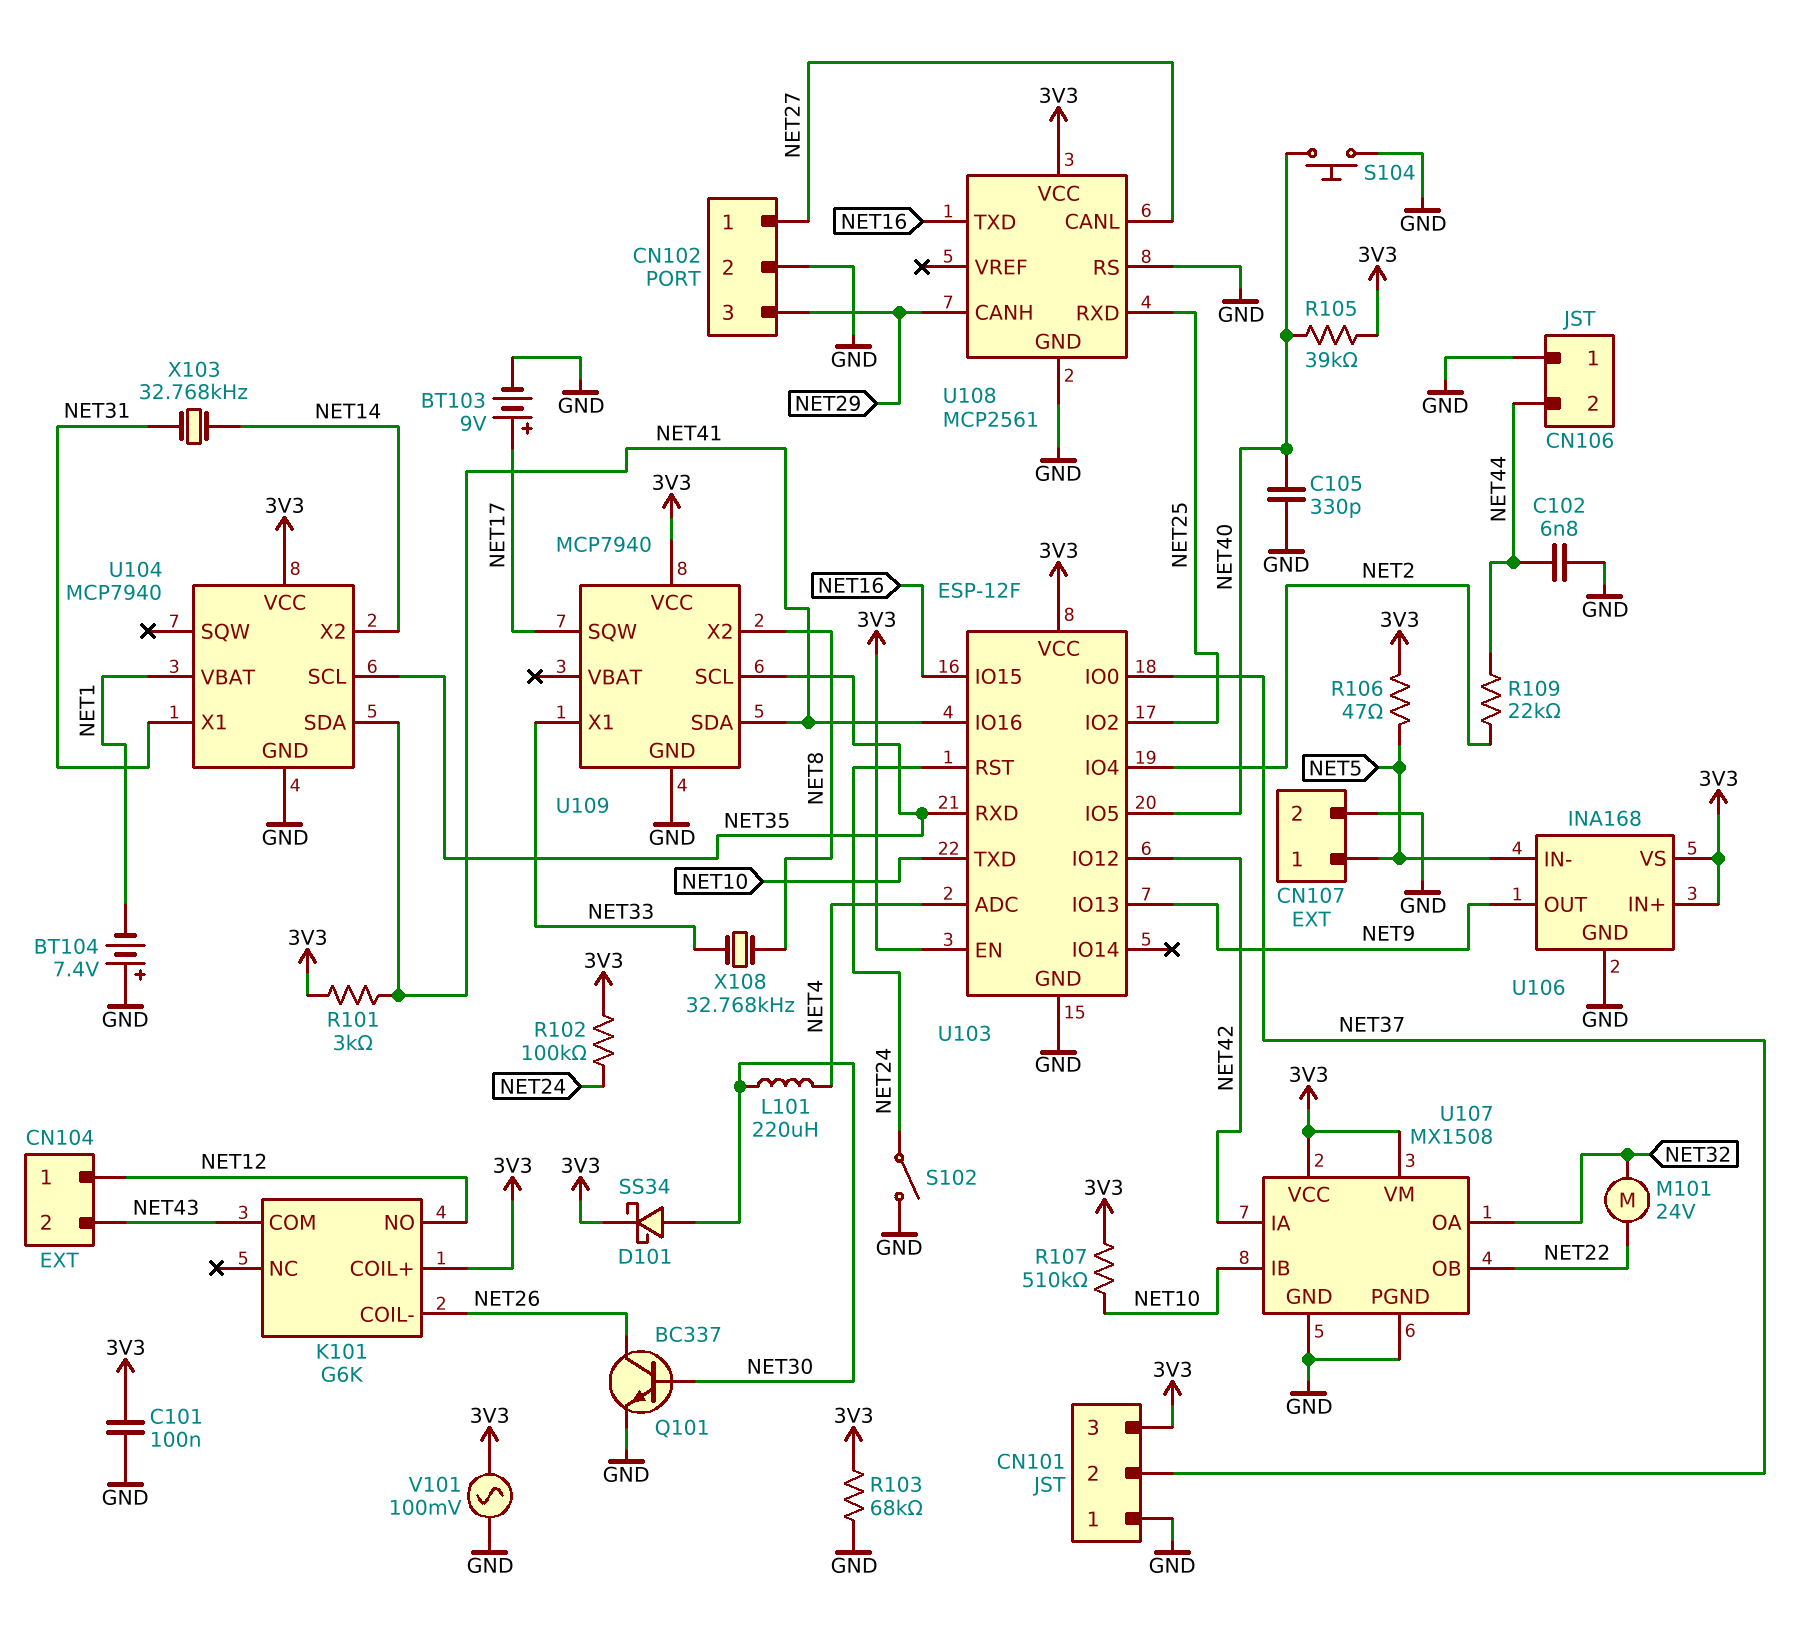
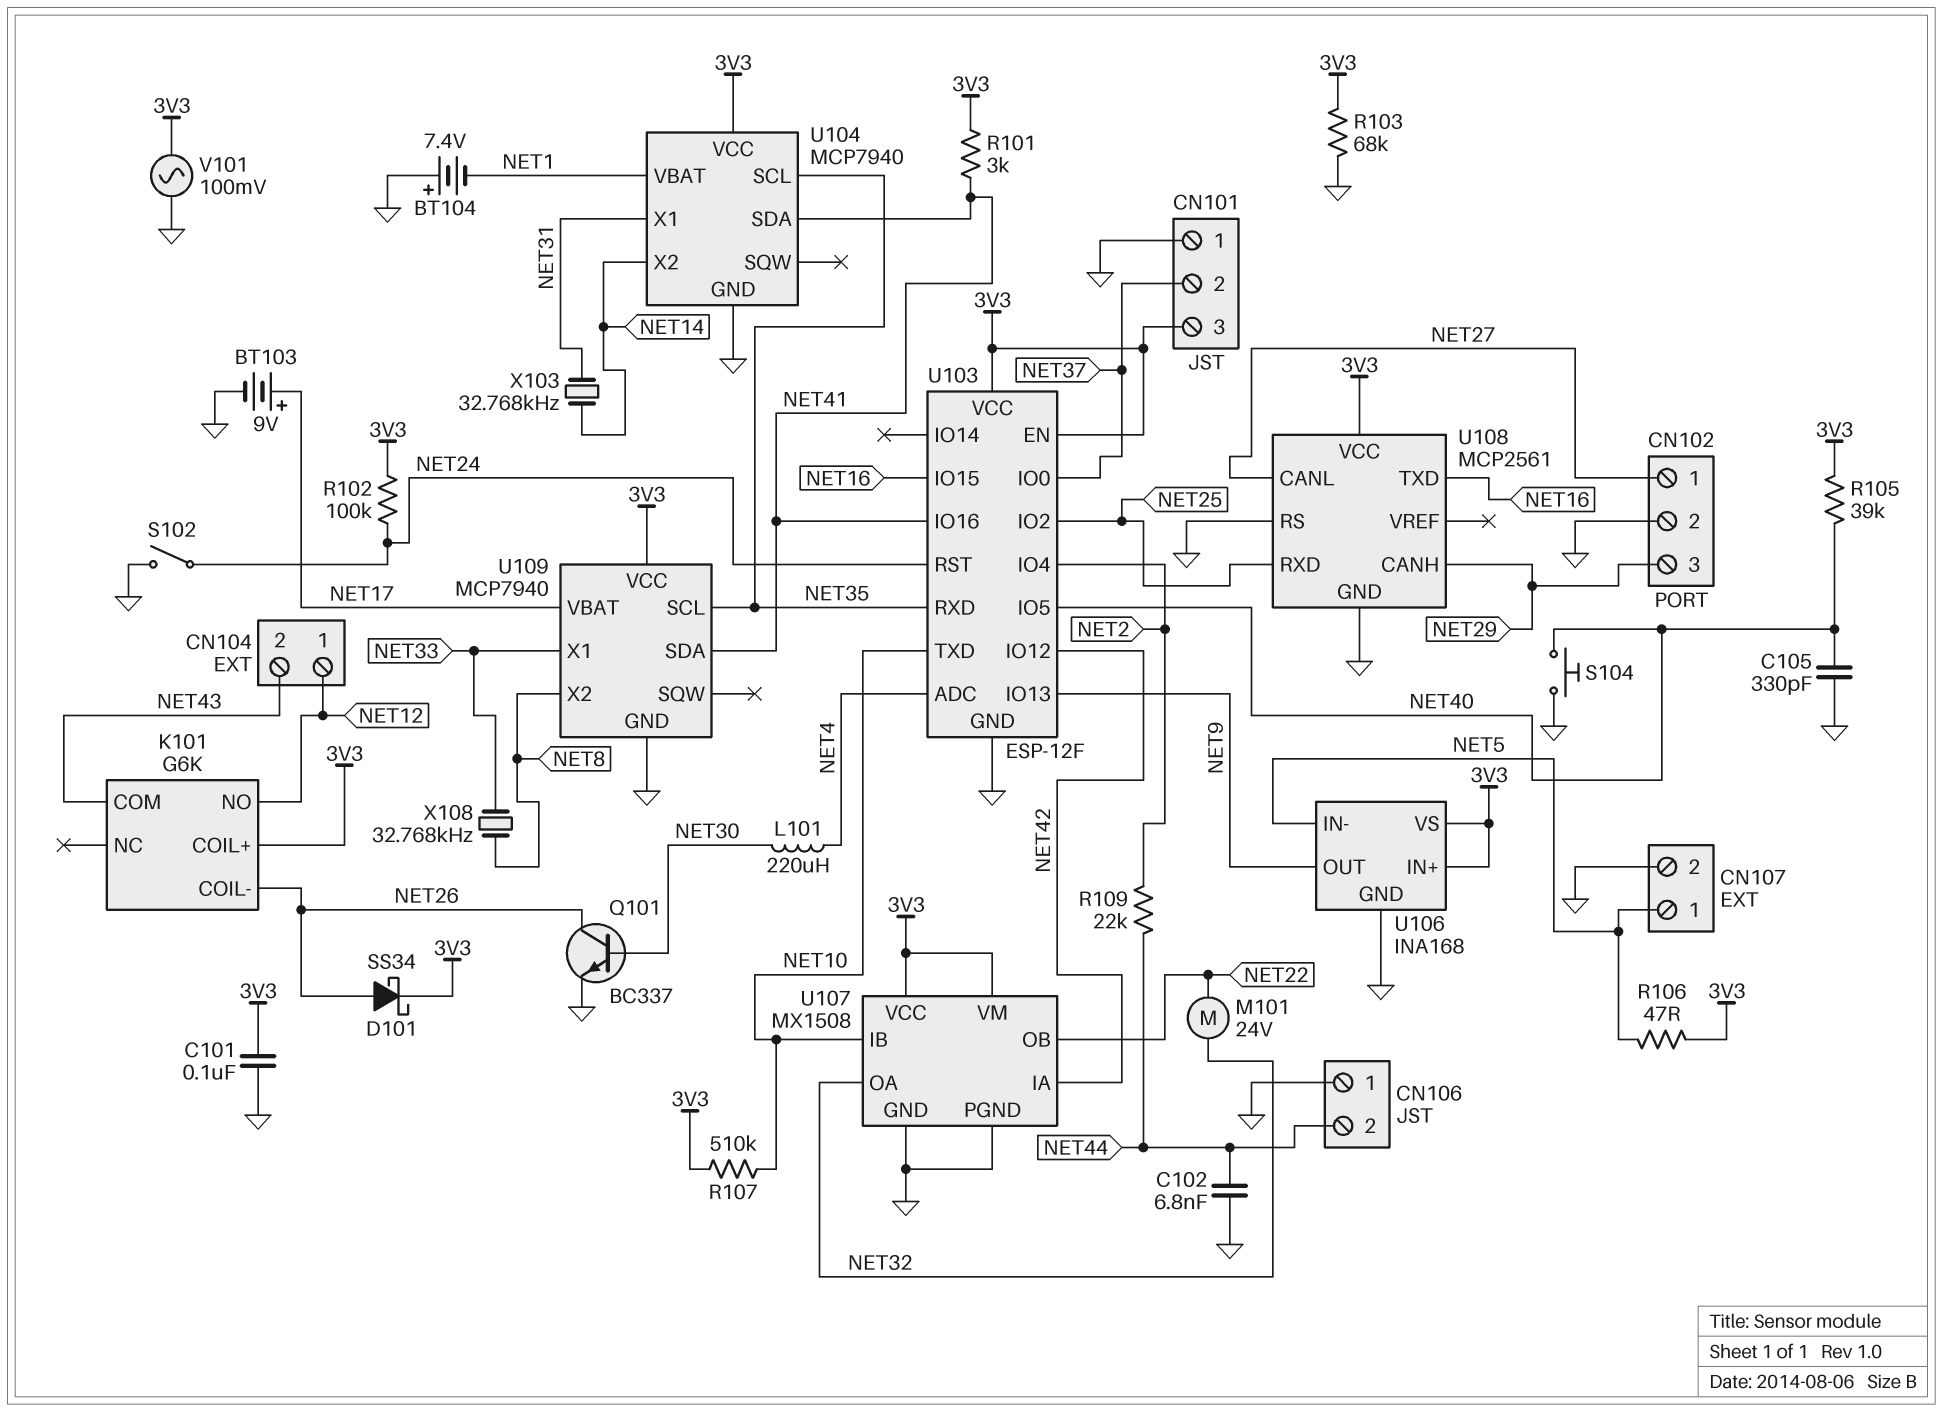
D101: schottky SS34 (A NET30, K 3V3) -> schottky SS34 (A NET26, K 3V3)
U109 pin SQW: NET17 -> none
U109 pin VBAT: none -> NET17

